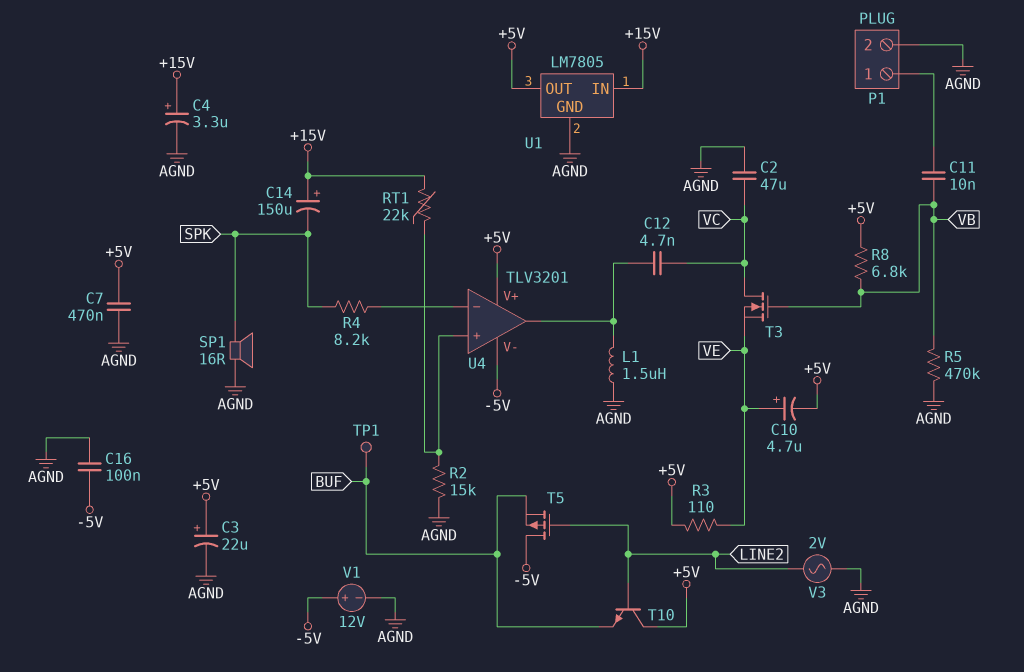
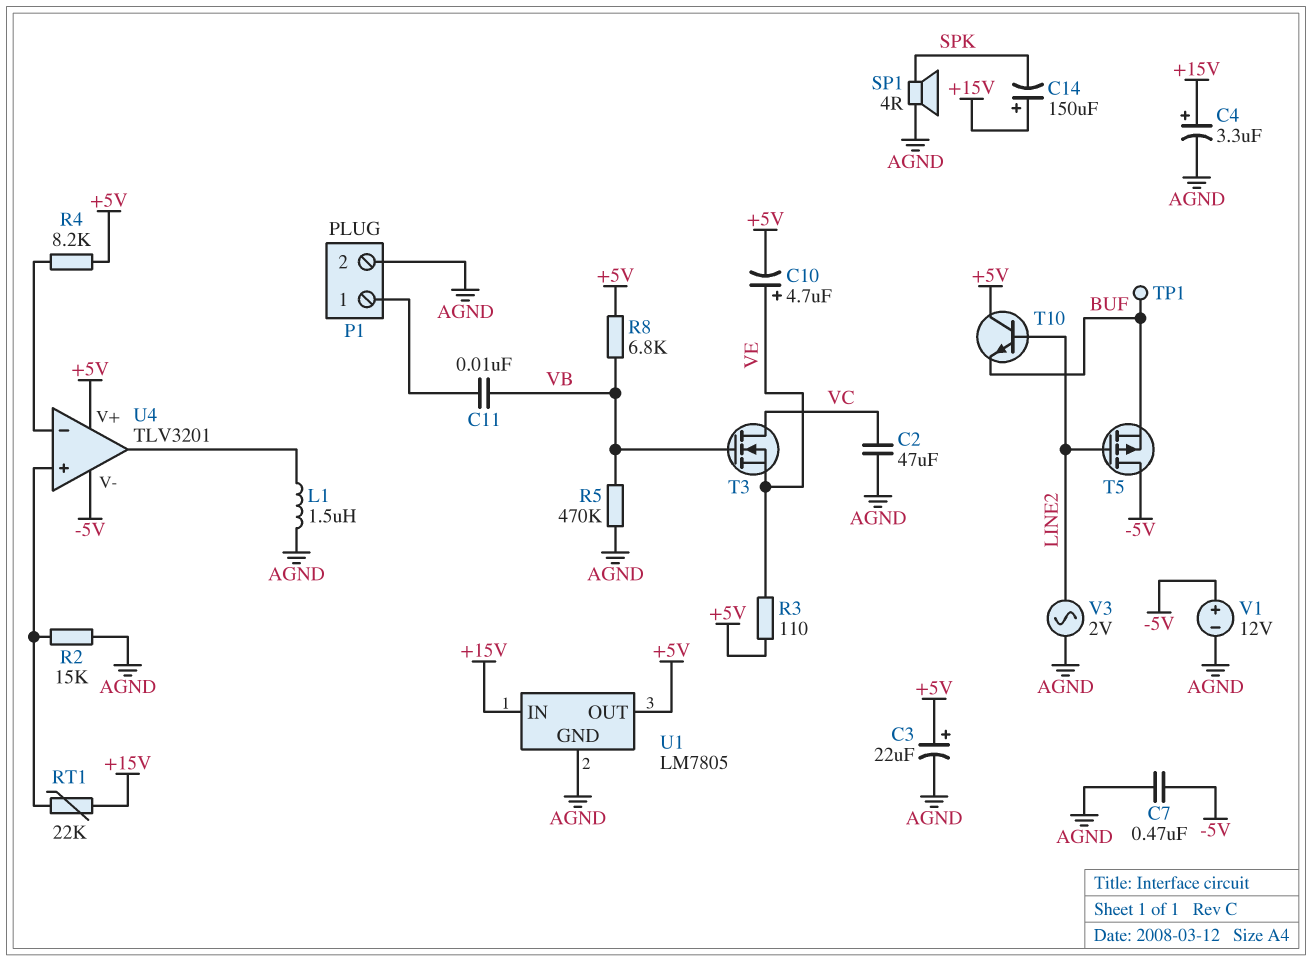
C7: 470nF (+5V, AGND) -> 470nF (-5V, AGND)
C12: 4.7nF (U4/out, VC) -> none
C16: 100nF (-5V, AGND) -> none
R4: 8.2k (SPK, U4/in-) -> 8.2k (+5V, U4/in-)
SP1: speaker 16R (AGND, SPK) -> speaker 4R (AGND, SPK)

